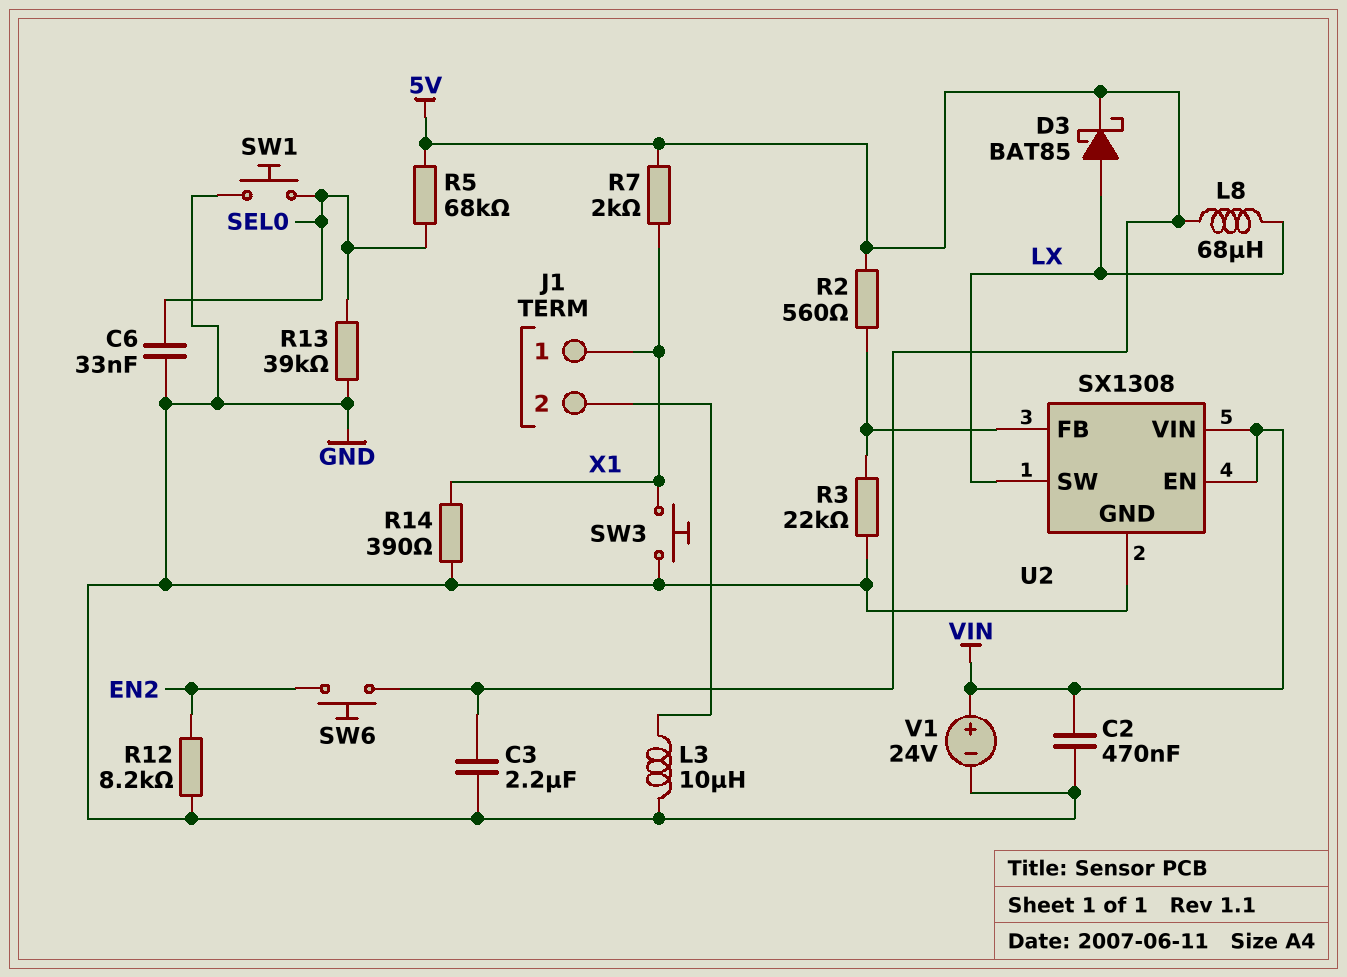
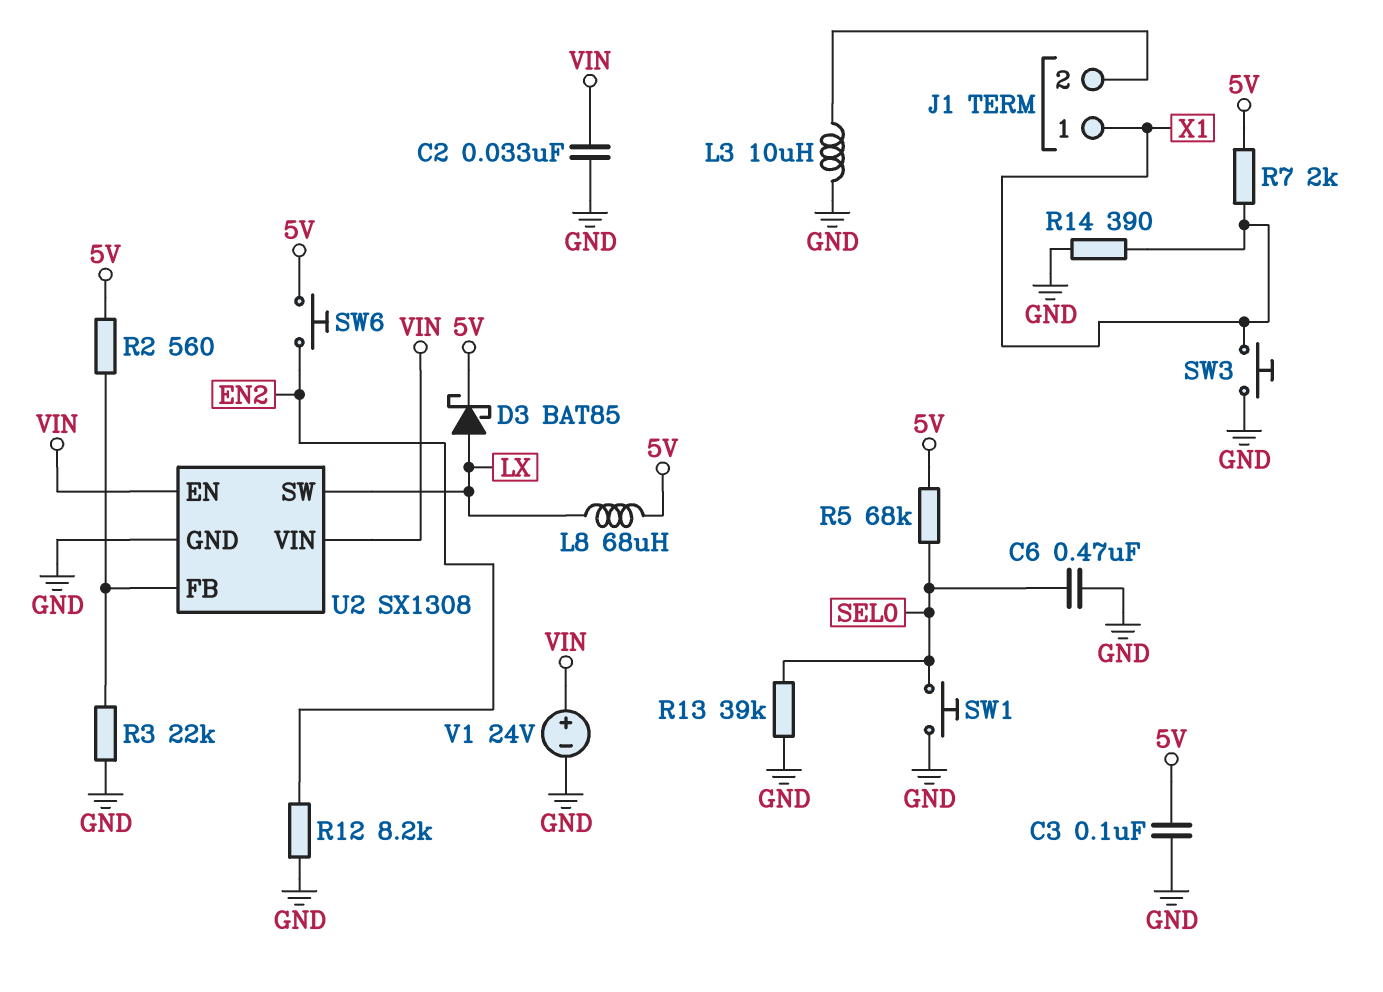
C2: 470nF (GND, VIN) -> 33nF (GND, VIN)
C3: 2.2uF (5V, GND) -> 100nF (5V, GND)
C6: 33nF (GND, SEL0) -> 470nF (GND, SEL0)

